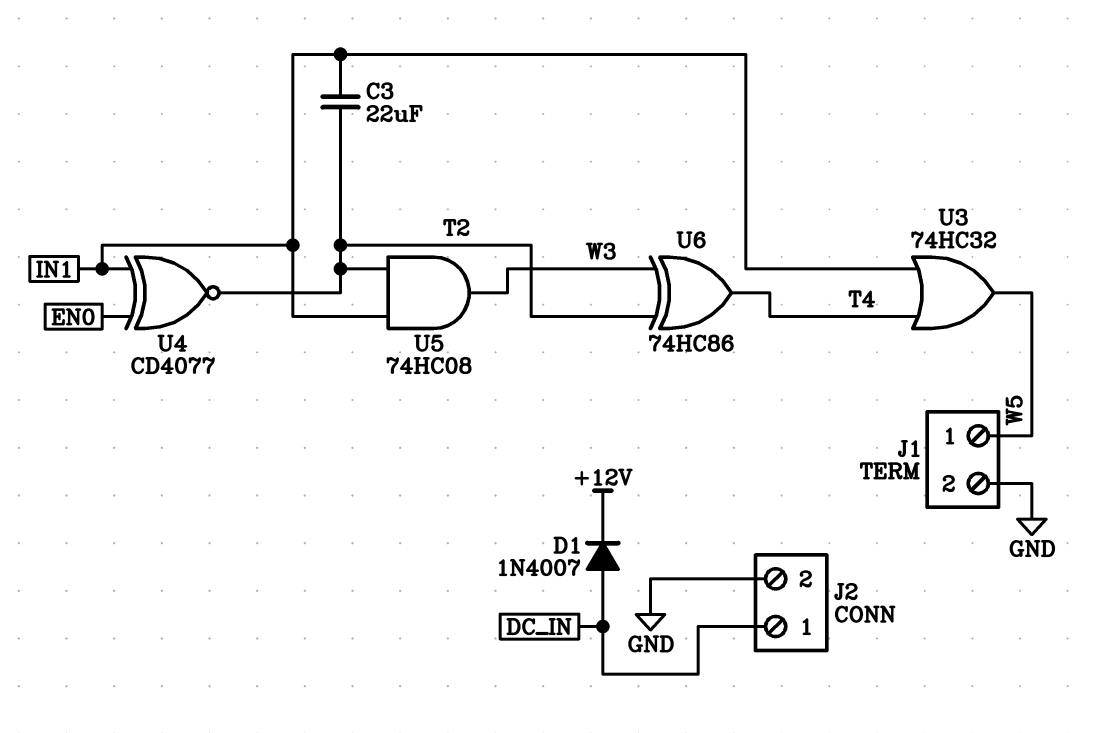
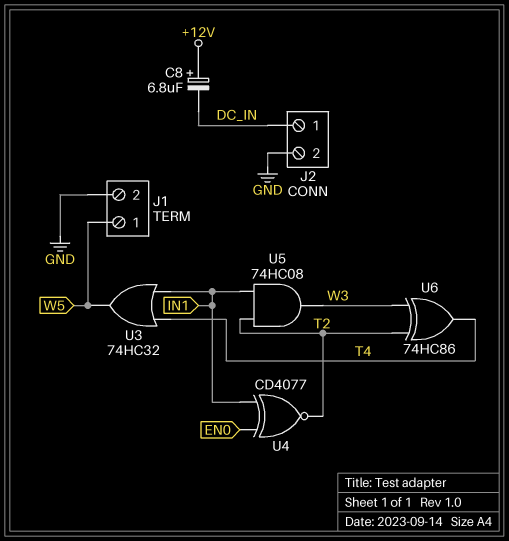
C3: 22uF (IN1, T2) -> none
C8: none -> 6.8uF (plus +12V, minus DC_IN)
D1: diode 1N4007 (A DC_IN, K +12V) -> none

